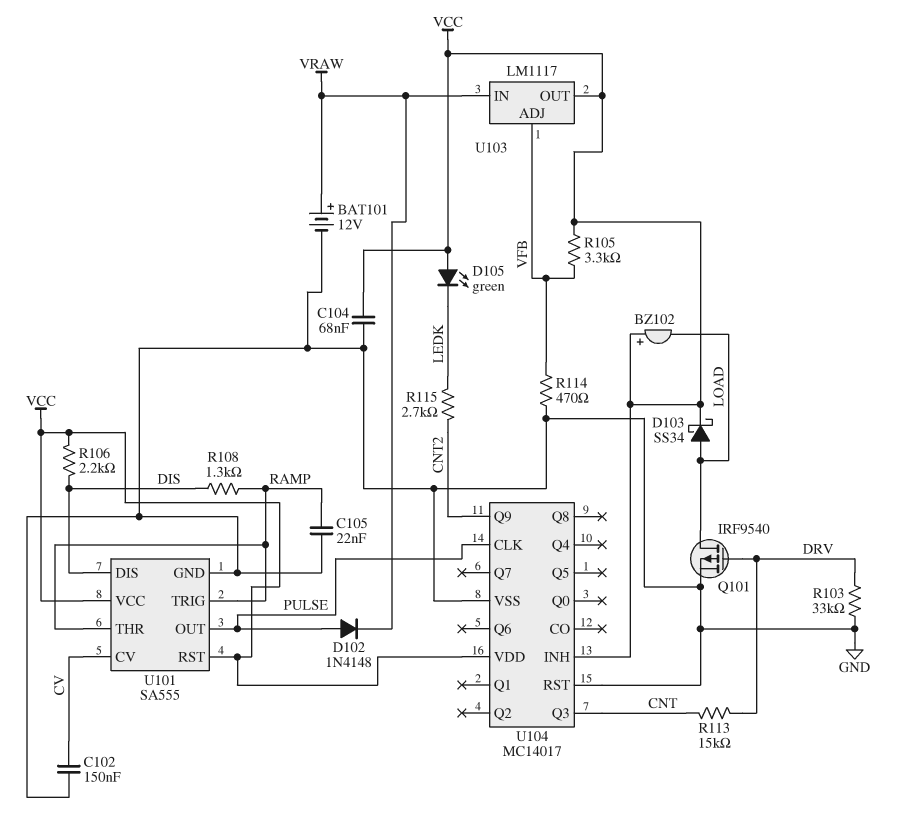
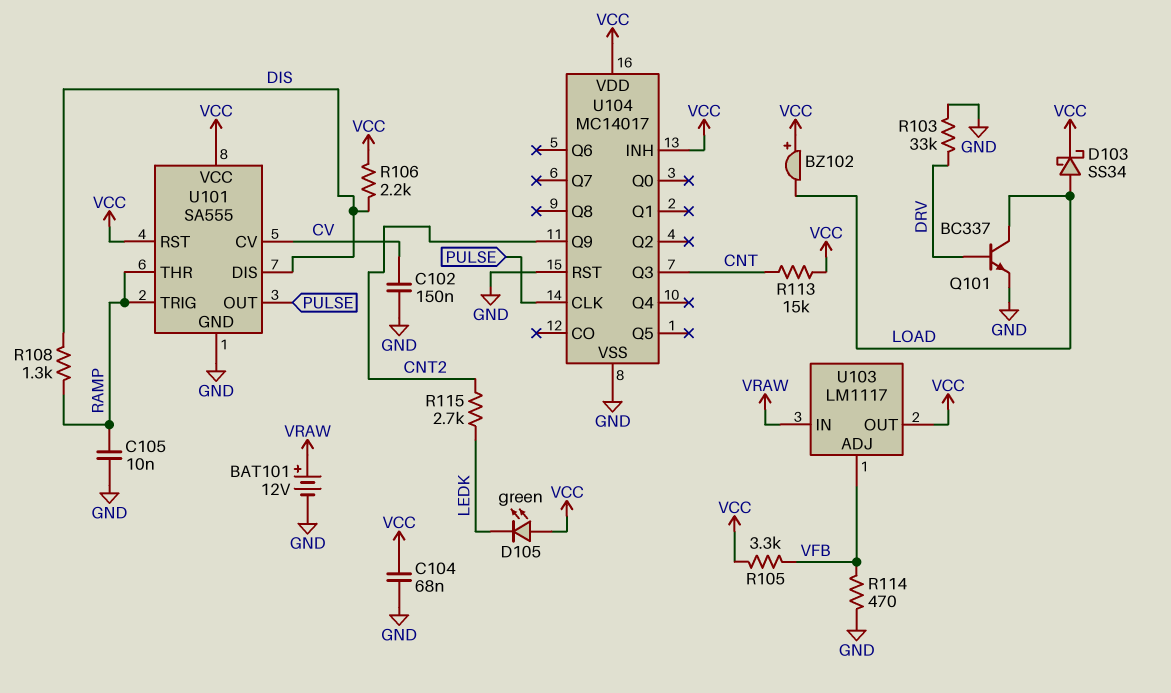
C105: 22nF (GND, RAMP) -> 10nF (GND, RAMP)
D102: diode 1N4148 (A PULSE, K VRAW) -> none
Q101: PMOS IRF9540 (G DRV, D LOAD, S GND) -> NPN BC337 (B DRV, C LOAD, E GND)
R113: 15k (CNT, DRV) -> 15k (CNT, VCC)

